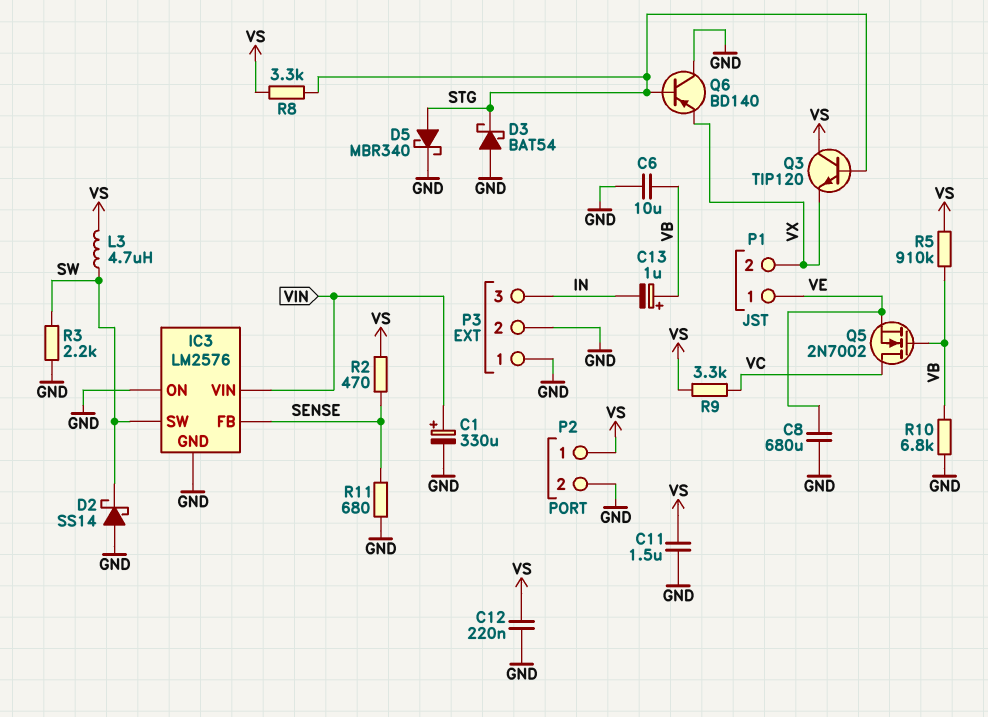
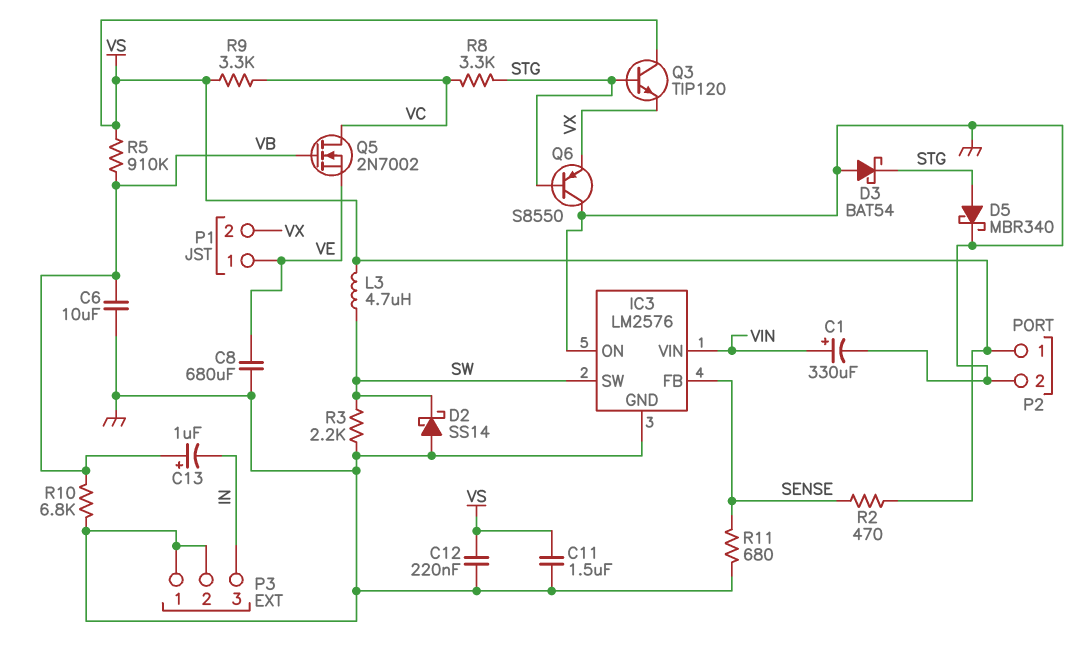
Q6: PNP BD140 (B STG, C GND, E VX) -> PNP S8550 (B STG, C GND, E VX)
R8: 3.3k (STG, VS) -> 3.3k (STG, VC)

